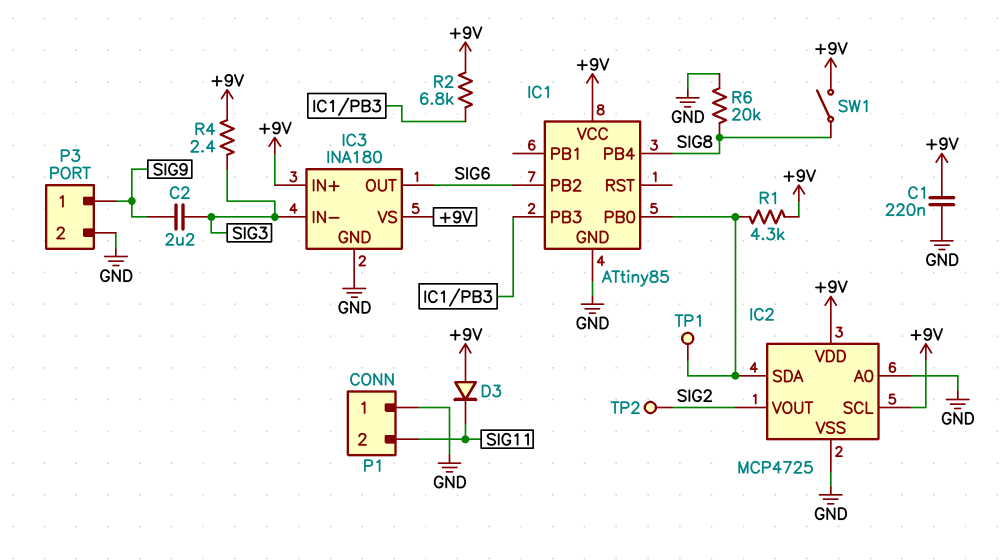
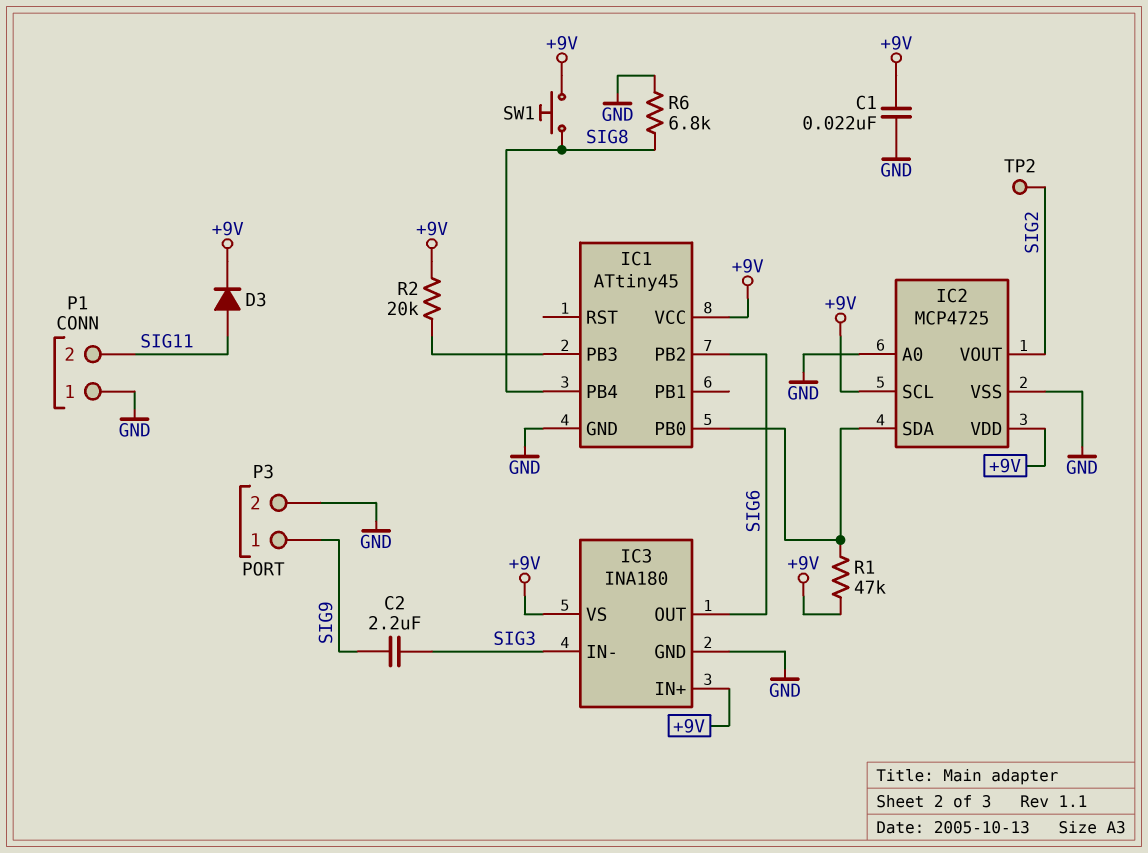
C1: 220nF (+9V, GND) -> 22nF (+9V, GND)
D3: diode (A +9V, K SIG11) -> diode (A SIG11, K +9V)
IC1: ATtiny85 -> ATtiny45
R1: 4.3k (+9V, IC1/PB0) -> 47k (+9V, IC1/PB0)
R2: 6.8k (+9V, IC1/PB3) -> 20k (+9V, IC1/PB3)
R4: 2.4 (+9V, SIG3) -> none
R6: 20k (GND, SIG8) -> 6.8k (GND, SIG8)
SW1: switch (+9V, SIG8) -> button (+9V, SIG8)
TP1: test point (IC1/PB0) -> none

